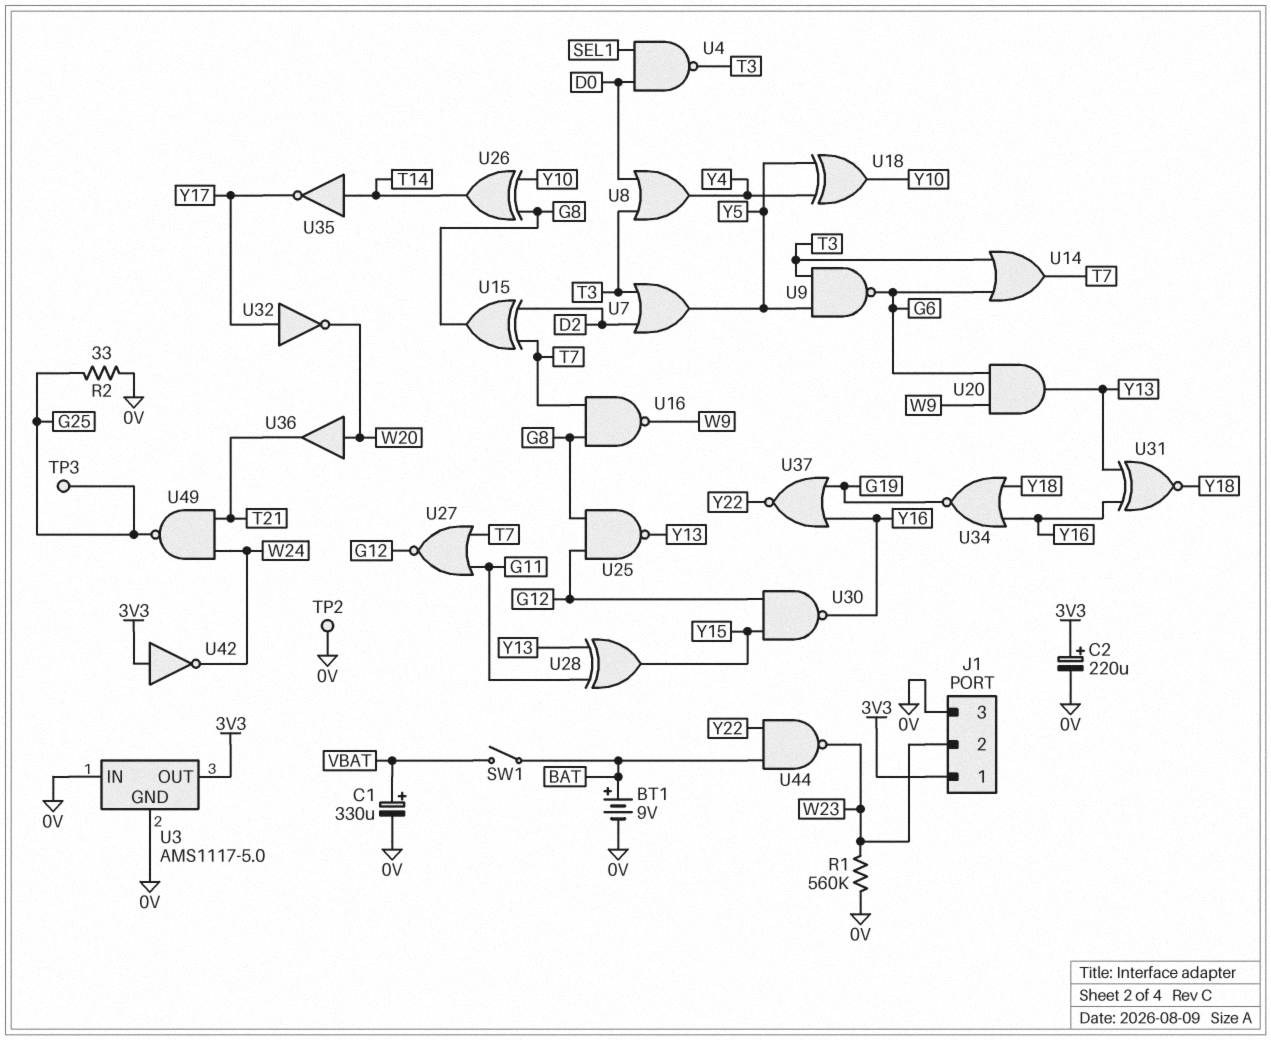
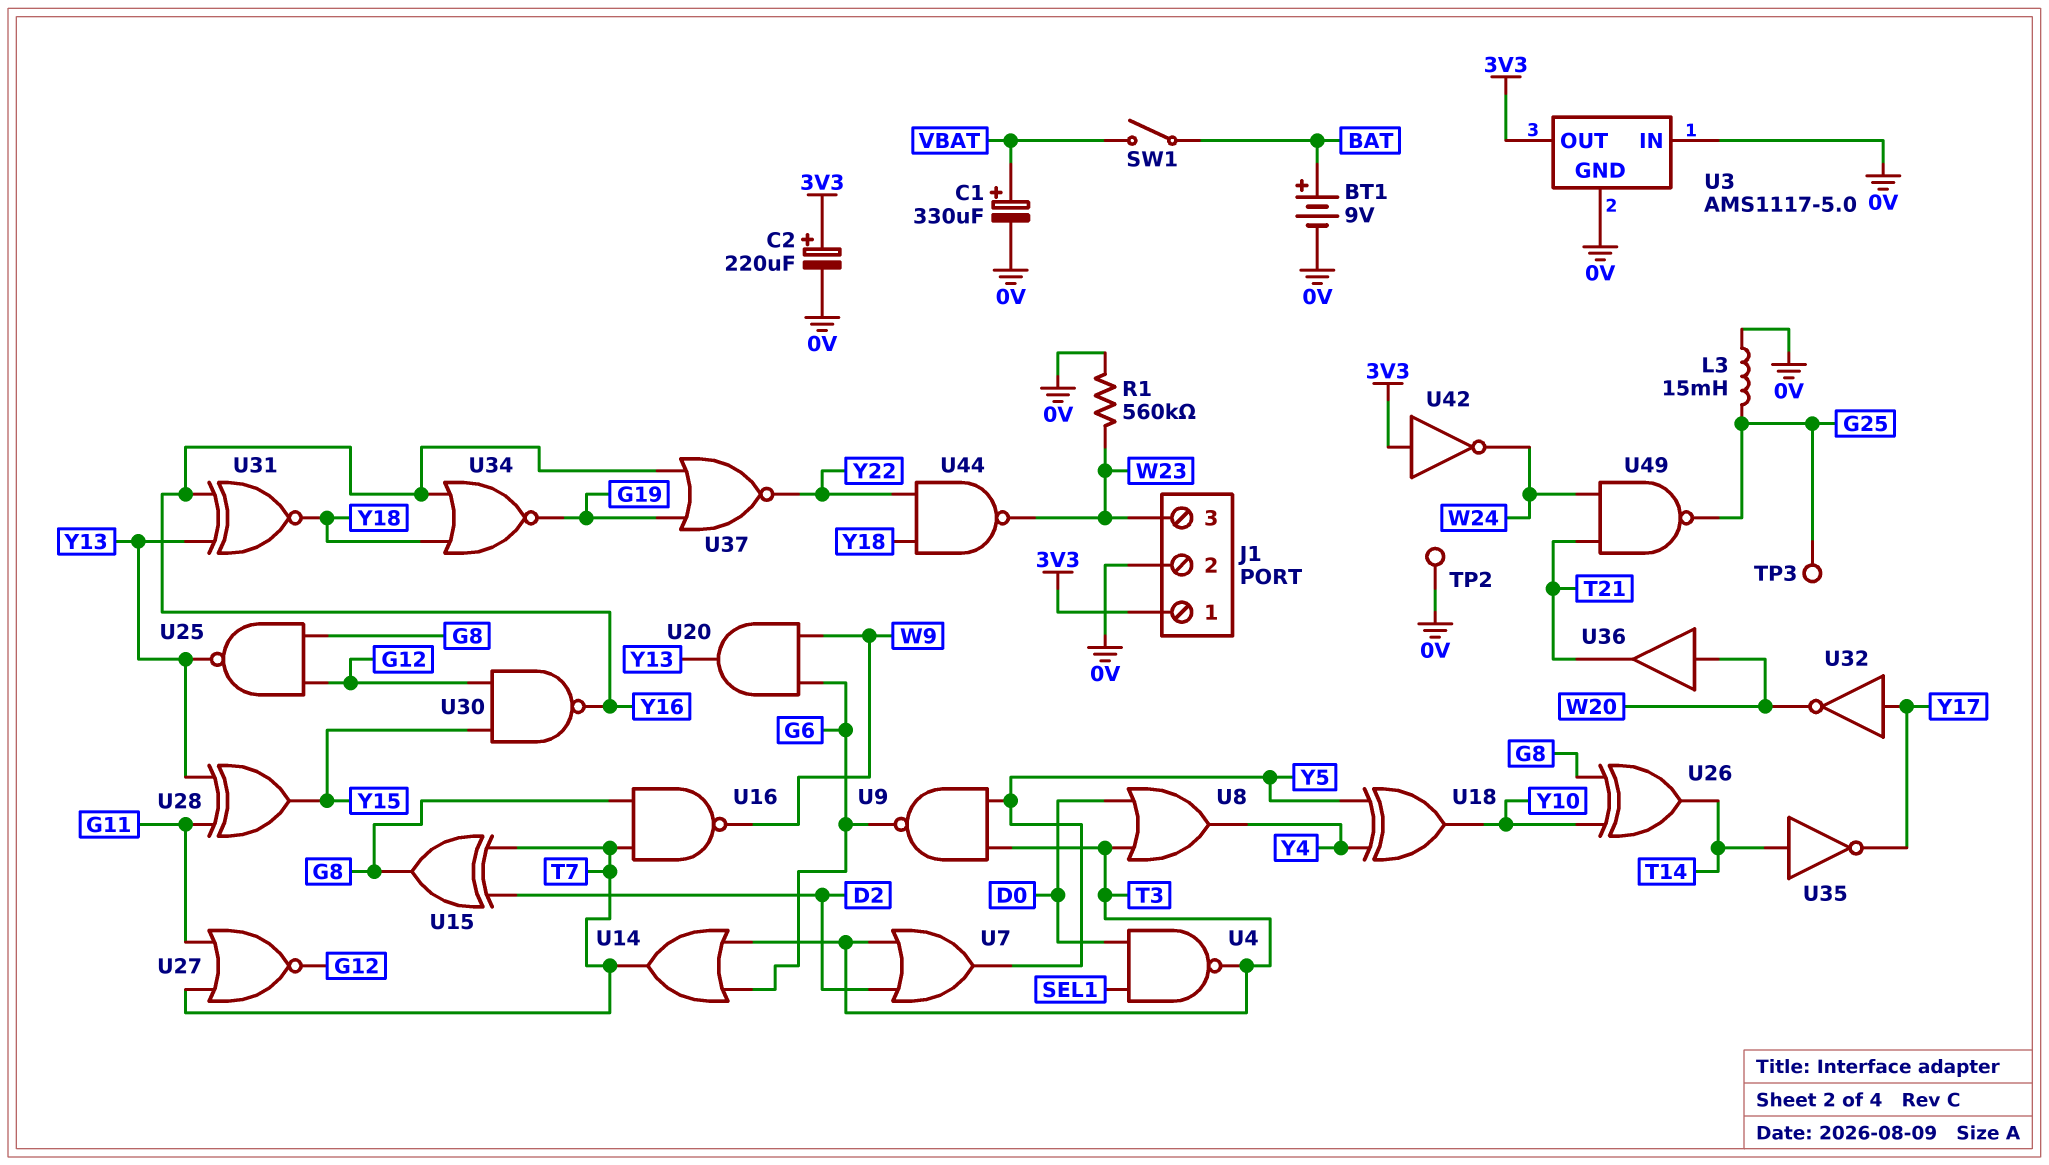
J1 pin 2: W23 -> 0V
J1 pin 3: 0V -> W23
L3: none -> 15mH (0V, G25)
R2: 33 (0V, G25) -> none
U44: NAND (in BAT, in Y22, out W23) -> NAND (in Y18, in Y22, out W23)

